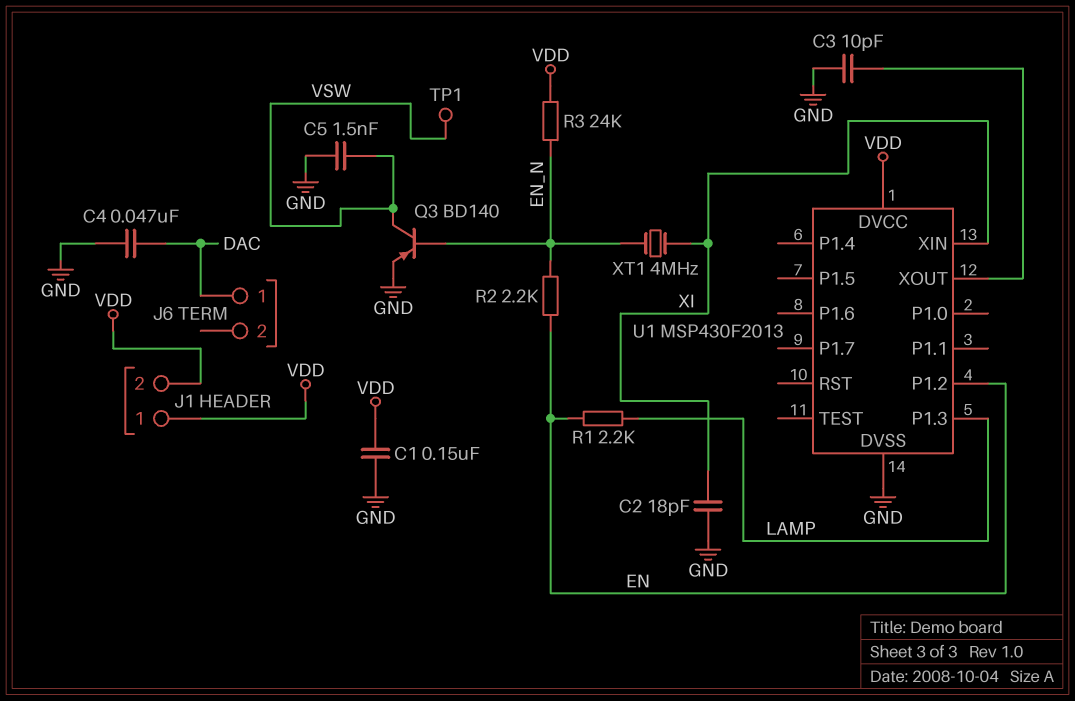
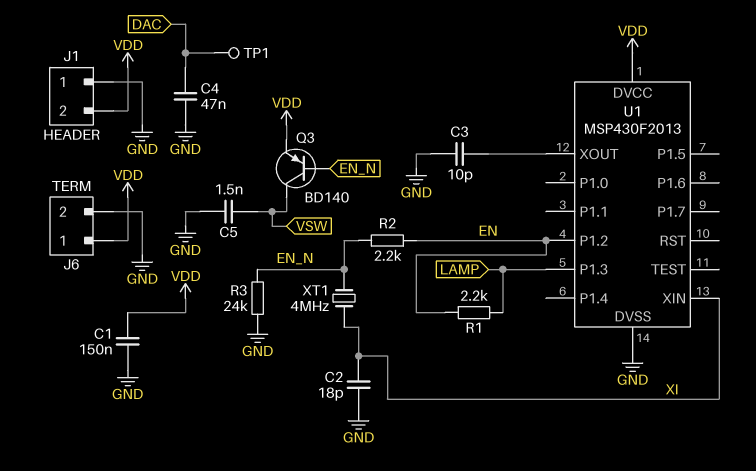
J1 pin 1: VDD -> GND
J6 pin 1: DAC -> VDD
J6 pin 2: none -> GND
Q3: PNP BD140 (B EN_N, C VSW, E GND) -> PNP BD140 (B EN_N, C VSW, E VDD)
R3: 24k (EN_N, VDD) -> 24k (EN_N, GND)
TP1: test point (VSW) -> test point (DAC)

